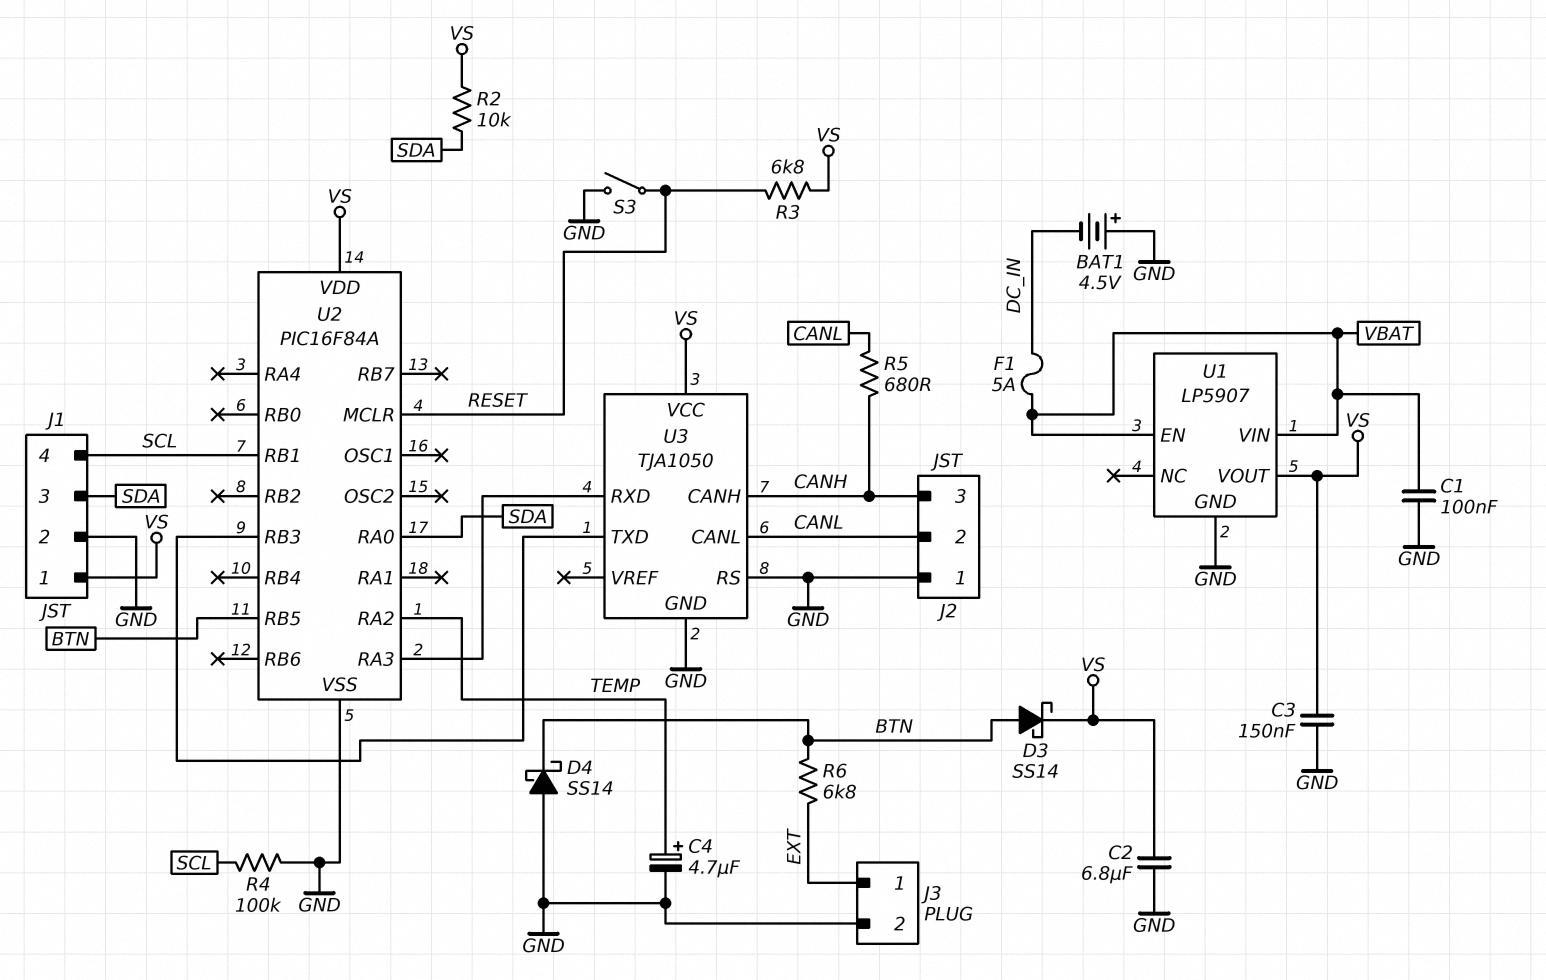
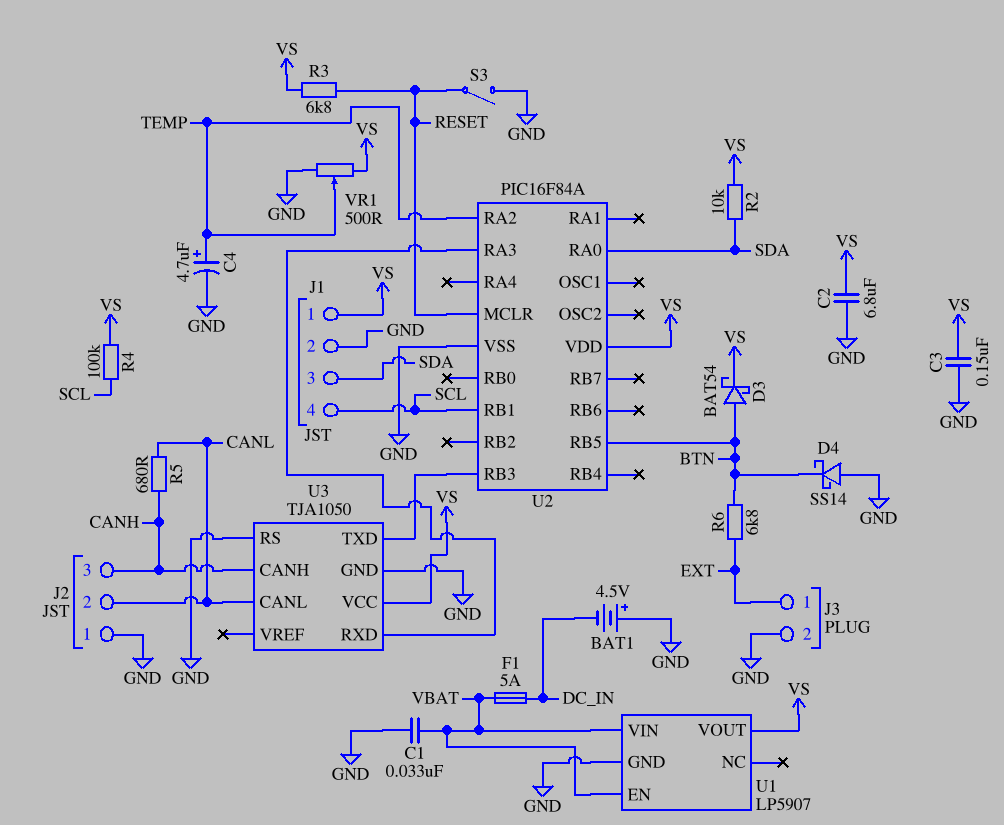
C1: 100nF (GND, VBAT) -> 33nF (GND, VBAT)
D3: schottky SS14 (A BTN, K VS) -> schottky BAT54 (A BTN, K VS)
R4: 100k (GND, SCL) -> 100k (SCL, VS)
VR1: none -> 500 (GND, VS, wiper TEMP)

